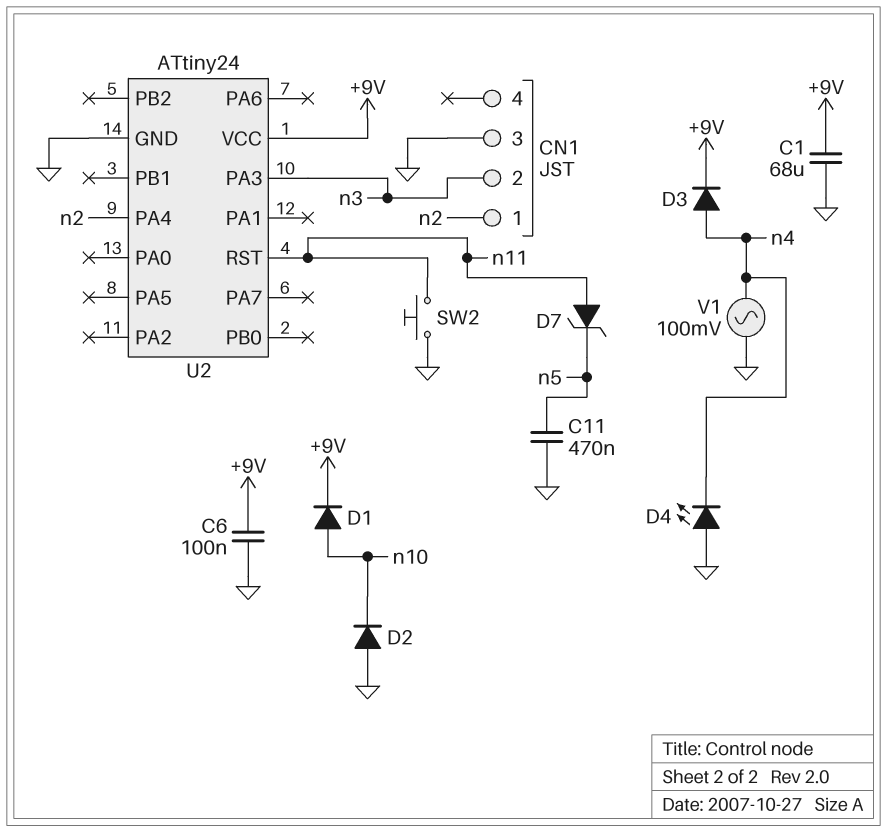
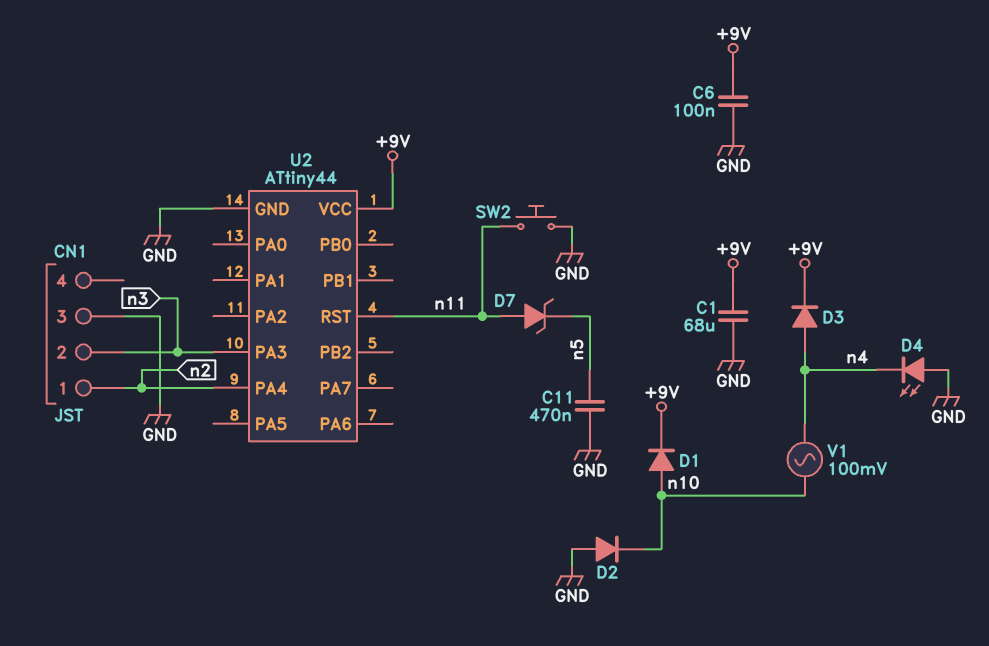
U2: ATtiny24 -> ATtiny44
V1: AC 100mV (GND, n4) -> AC 100mV (n4, n10)

